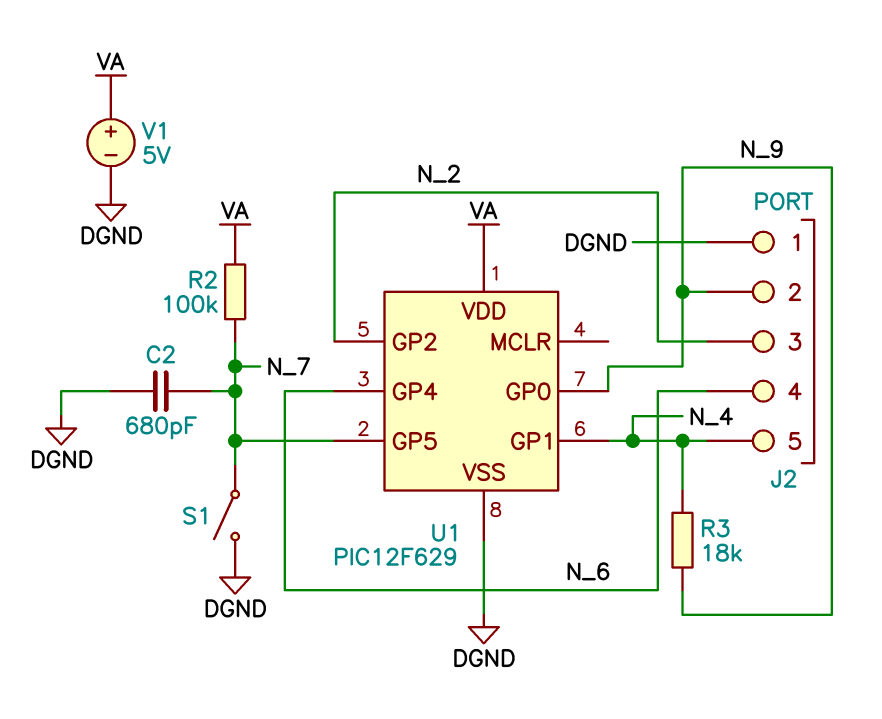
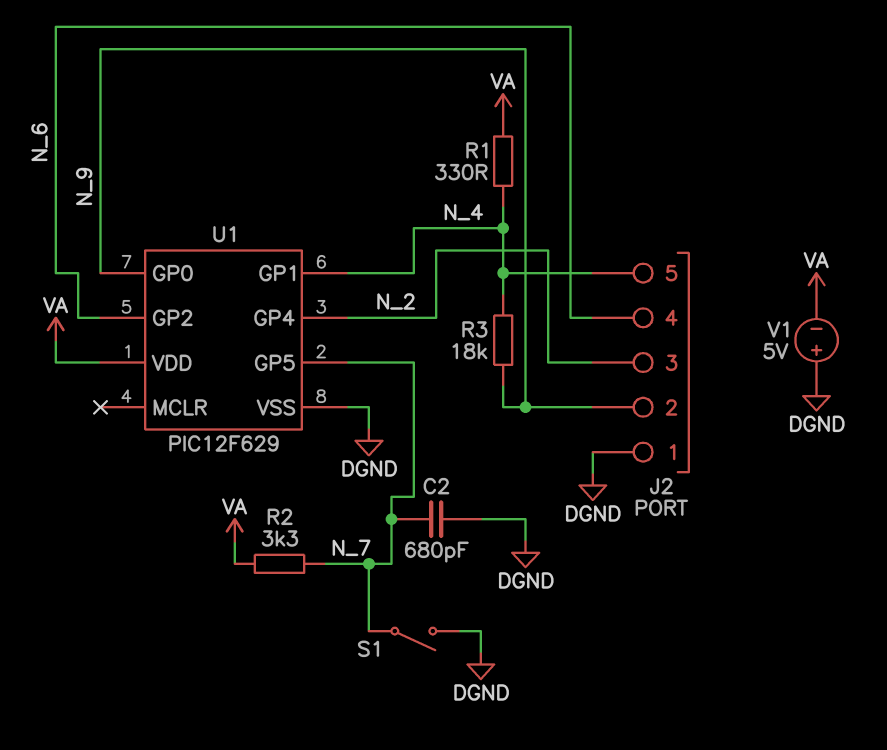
R1: none -> 330 (N_4, VA)
R2: 100k (N_7, VA) -> 3.3k (N_7, VA)
U1 pin GP2: N_2 -> N_6
U1 pin GP4: N_6 -> N_2
V1: 5V (plus VA, minus DGND) -> 5V (plus DGND, minus VA)

